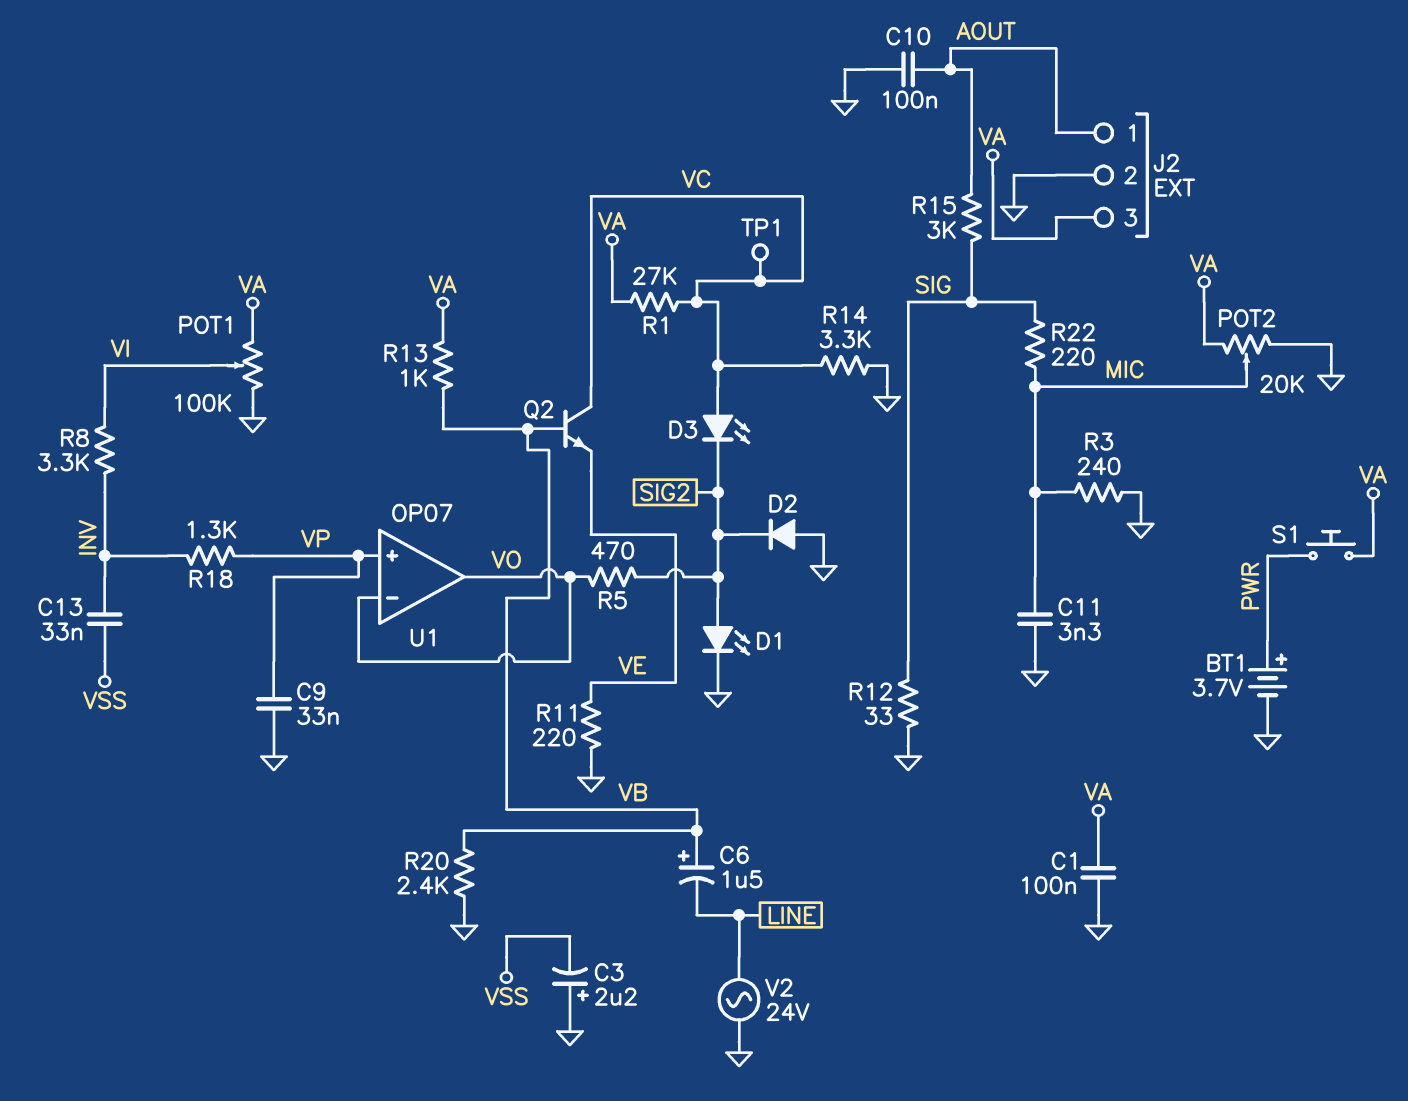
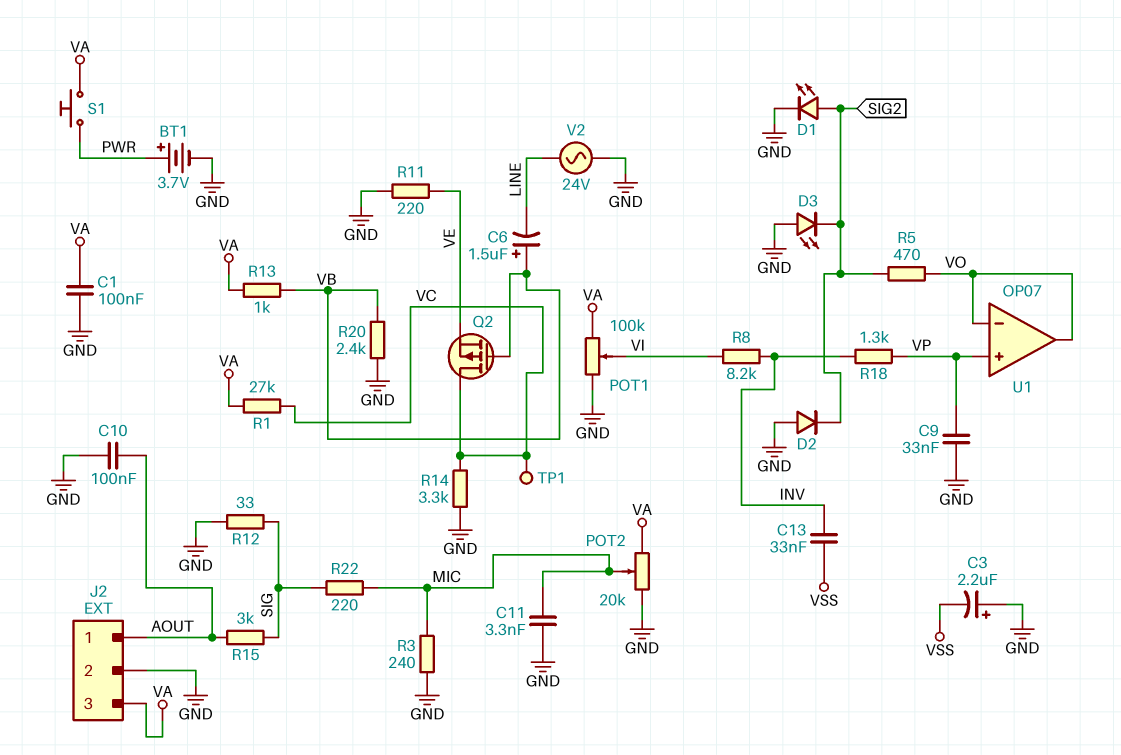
D3: LED (A VC, K SIG2) -> LED (A GND, K SIG2)
Q2: NPN (B VB, C VC, E VE) -> PMOS (G VB, D VC, S VE)
R8: 3.3k (INV, VI) -> 8.2k (INV, VI)

